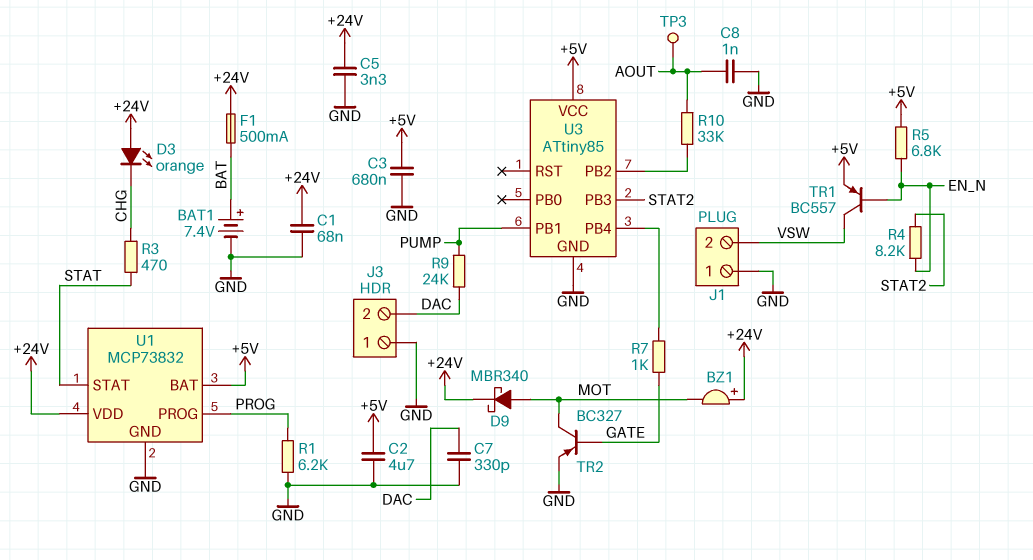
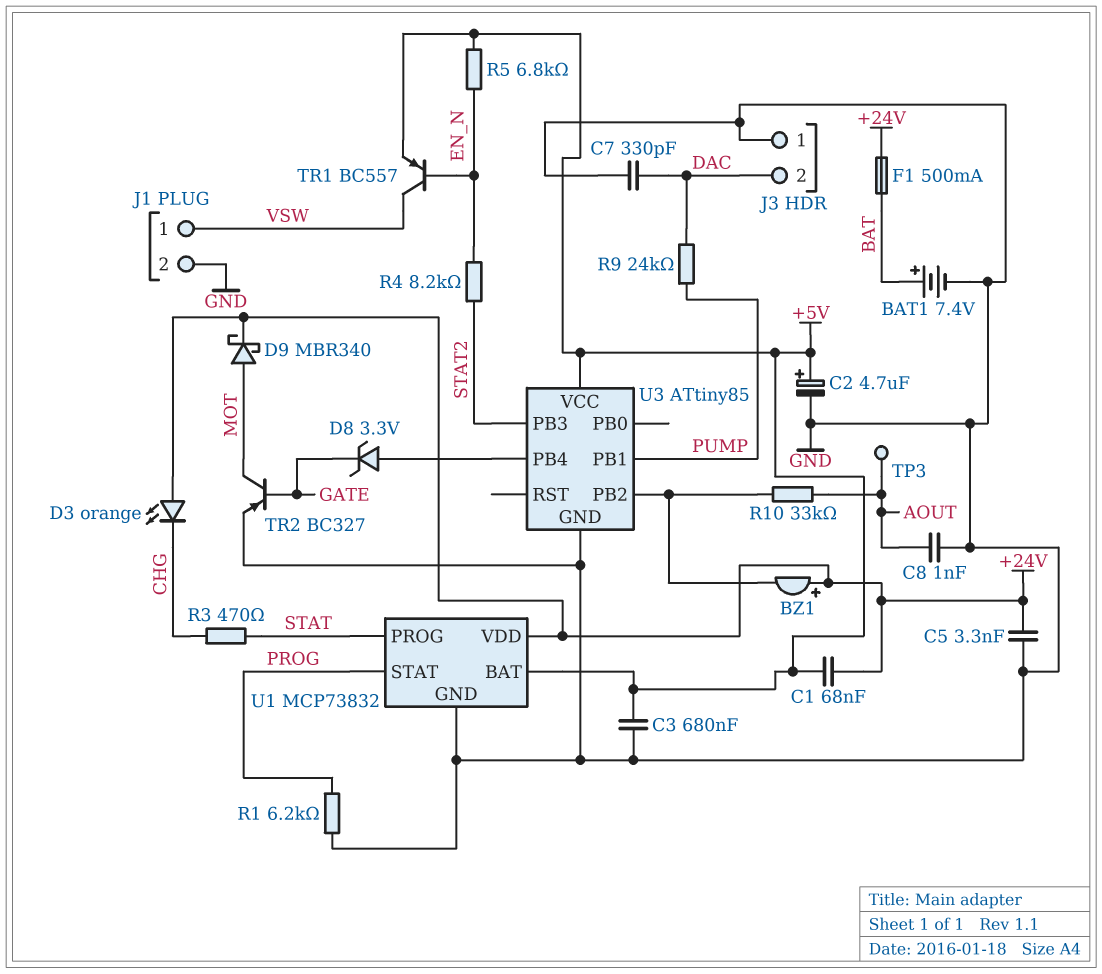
BZ1: buzzer (plus +24V, minus MOT) -> buzzer (plus +24V, minus U3/PB2)
C1: 68nF (+24V, GND) -> 68nF (+5V, +24V)
C2: 4.7uF (+5V, GND) -> 4.7uF (plus +5V, minus GND)
D8: none -> zener 3.3V (A U3/PB4, K GATE)
J1 pin 1: GND -> VSW
J1 pin 2: VSW -> GND
R7: 1k (GATE, U3/PB4) -> none
U1 pin PROG: PROG -> STAT
U1 pin STAT: STAT -> PROG

